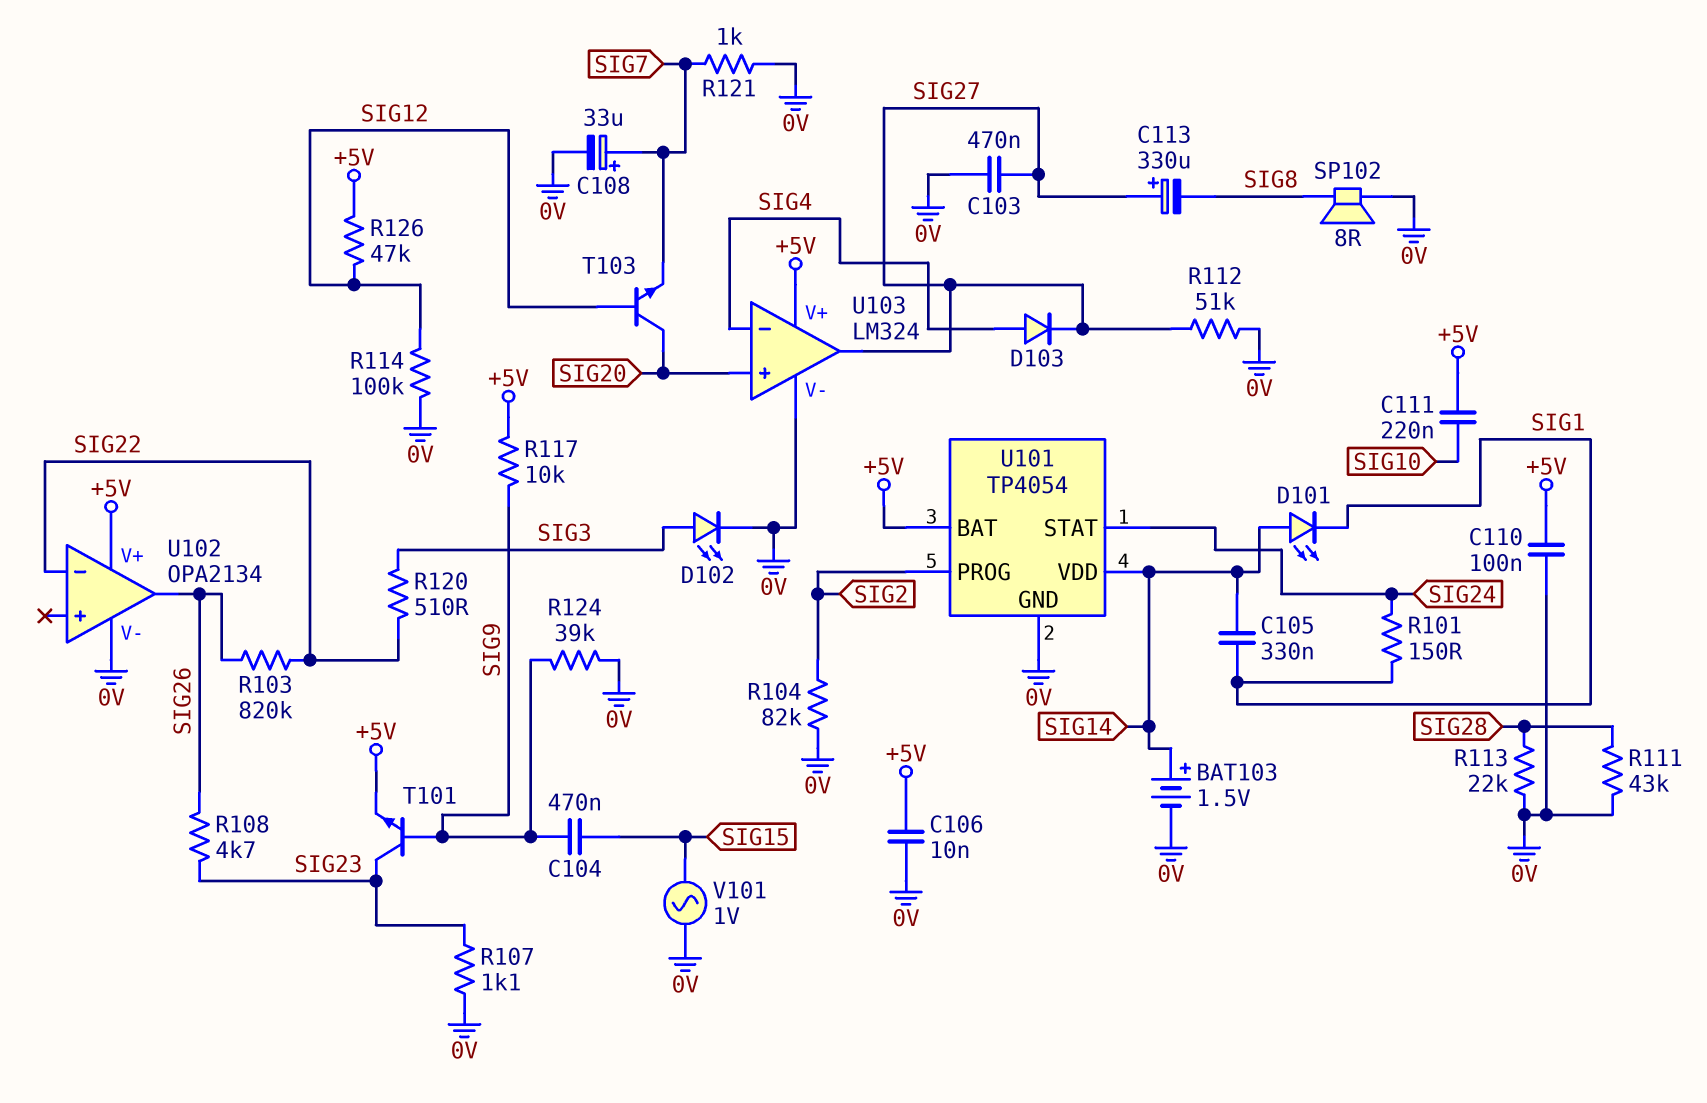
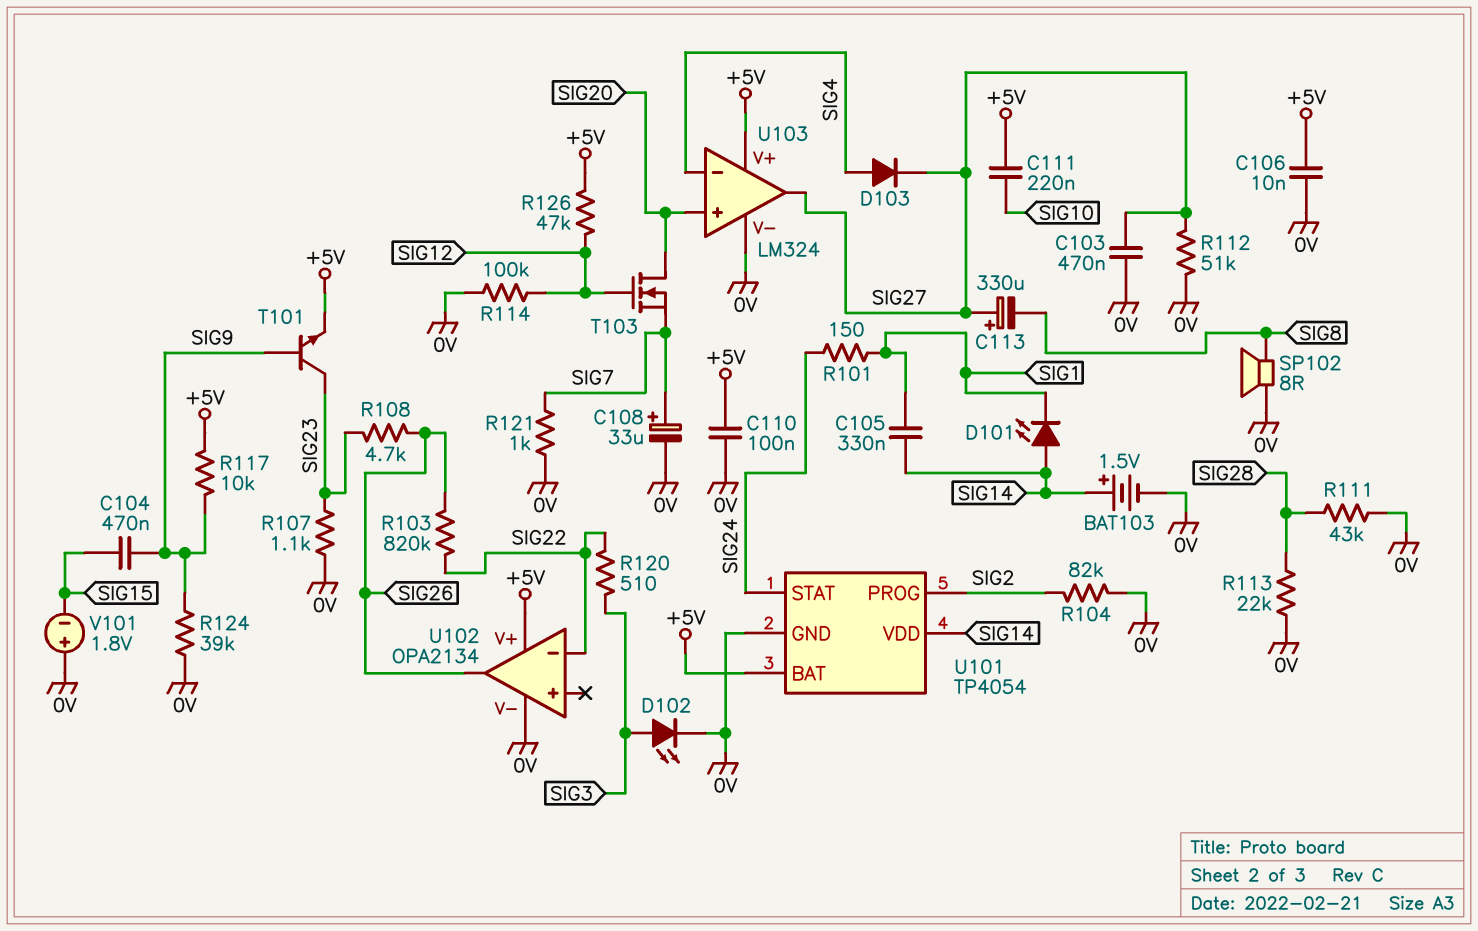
T103: NPN (B SIG12, C SIG20, E SIG7) -> NMOS (G SIG12, D SIG20, S SIG7)
V101: AC 1V (0V, SIG15) -> 1.8V (plus 0V, minus SIG15)

